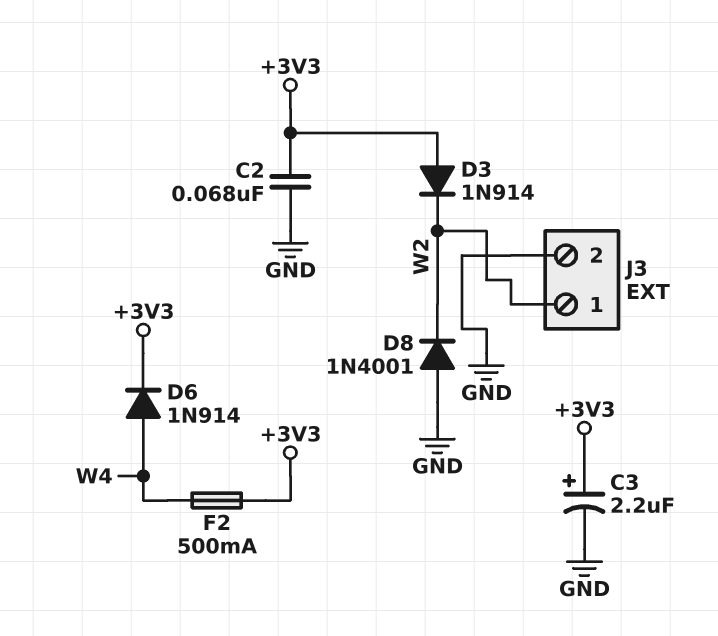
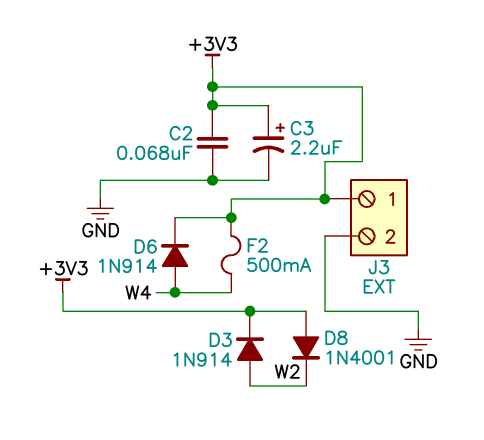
D3: diode 1N914 (A +3V3, K W2) -> diode 1N914 (A W2, K +3V3)
D8: diode 1N4001 (A GND, K W2) -> diode 1N4001 (A +3V3, K W2)
J3 pin 1: W2 -> +3V3

